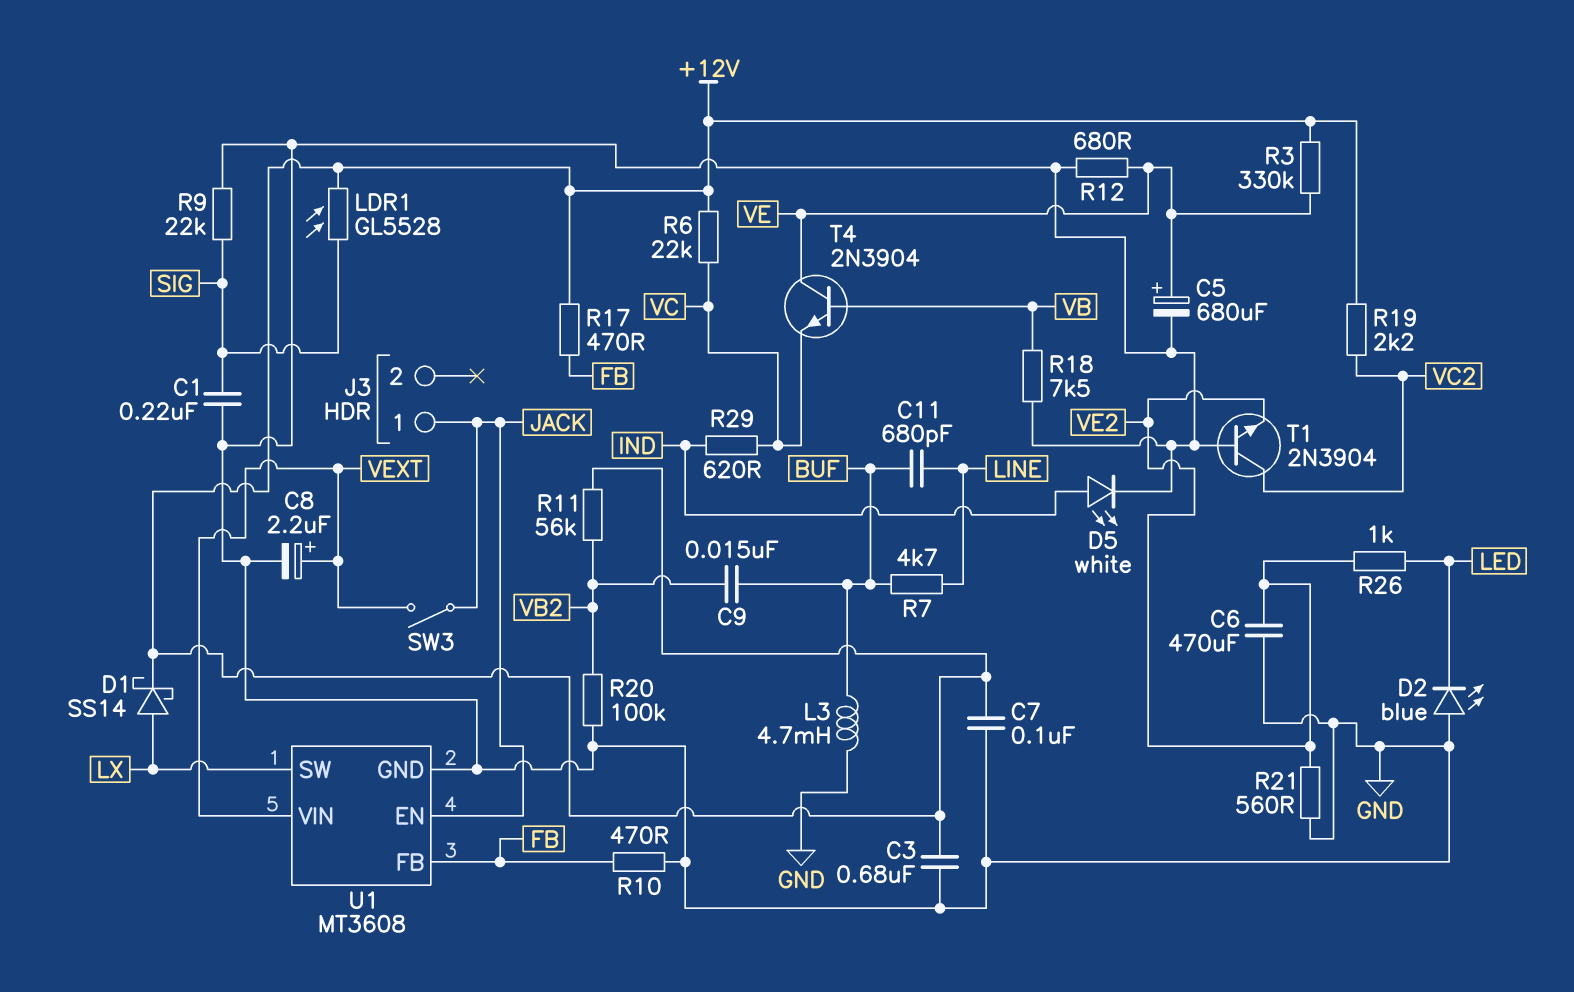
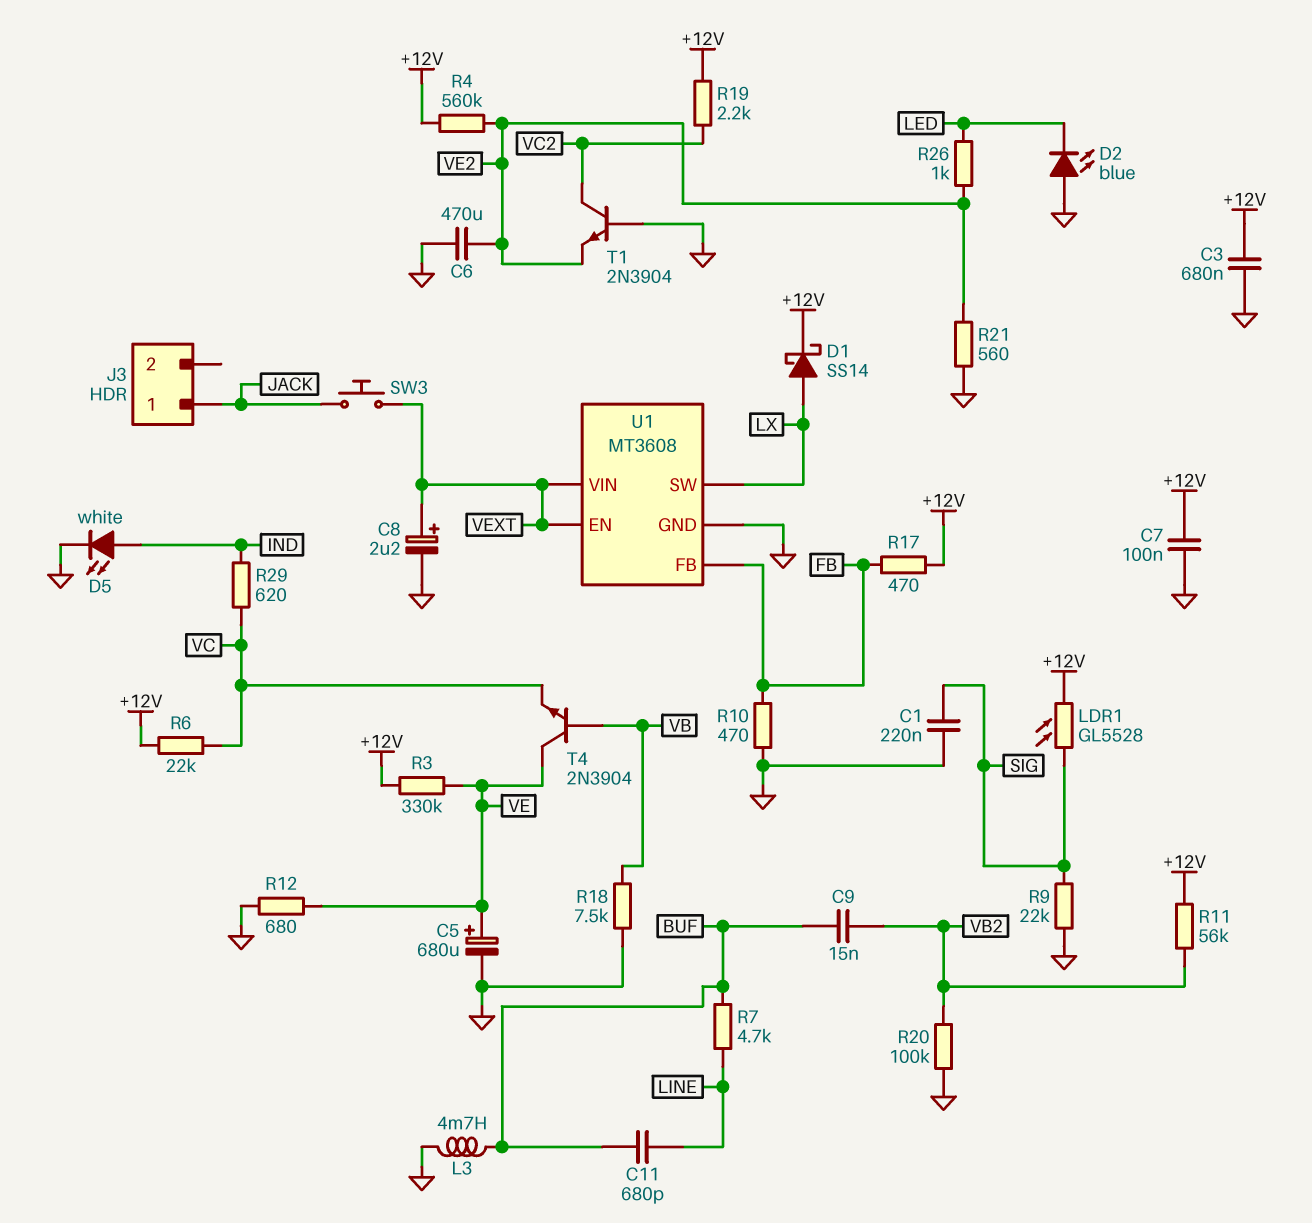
R4: none -> 560k (+12V, VE2)
SW3: switch (JACK, VEXT) -> button (JACK, VEXT)
U1 pin EN: JACK -> VEXT

